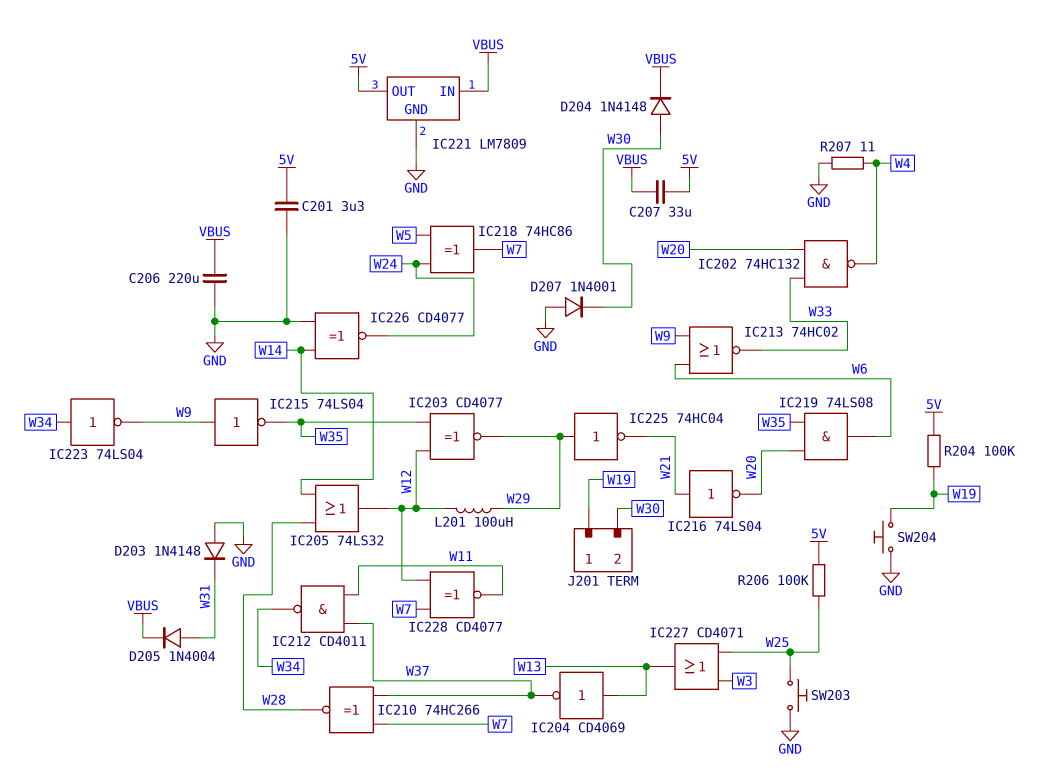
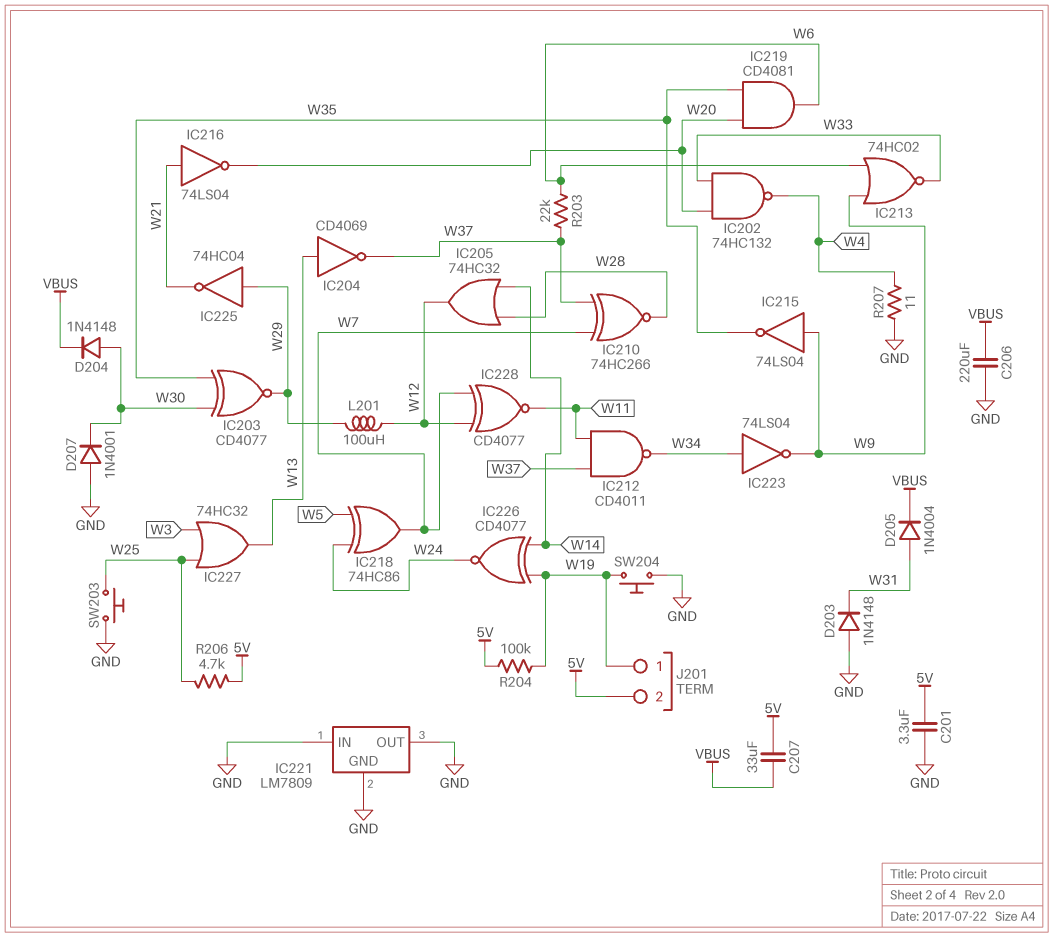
IC203: XNOR CD4077 (in W12, in W35, out W29) -> XNOR CD4077 (in W30, in W35, out W29)
IC205: OR 74LS32 (in W14, in W28, out W12) -> OR 74HC32 (in W14, in W28, out W12)
IC219: AND 74LS08 (in W20, in W35, out W6) -> AND CD4081 (in W20, in W35, out W6)
IC221 pin IN: VBUS -> GND
IC221 pin OUT: 5V -> GND
IC226: XNOR CD4077 (in GND, in W14, out W24) -> XNOR CD4077 (in W14, in W19, out W24)
IC227: OR CD4071 (in W3, in W25, out W13) -> OR 74HC32 (in W3, in W25, out W13)
J201 pin 2: W30 -> 5V
R203: none -> 22k (W6, W37)
R206: 100k (5V, W25) -> 4.7k (5V, W25)

